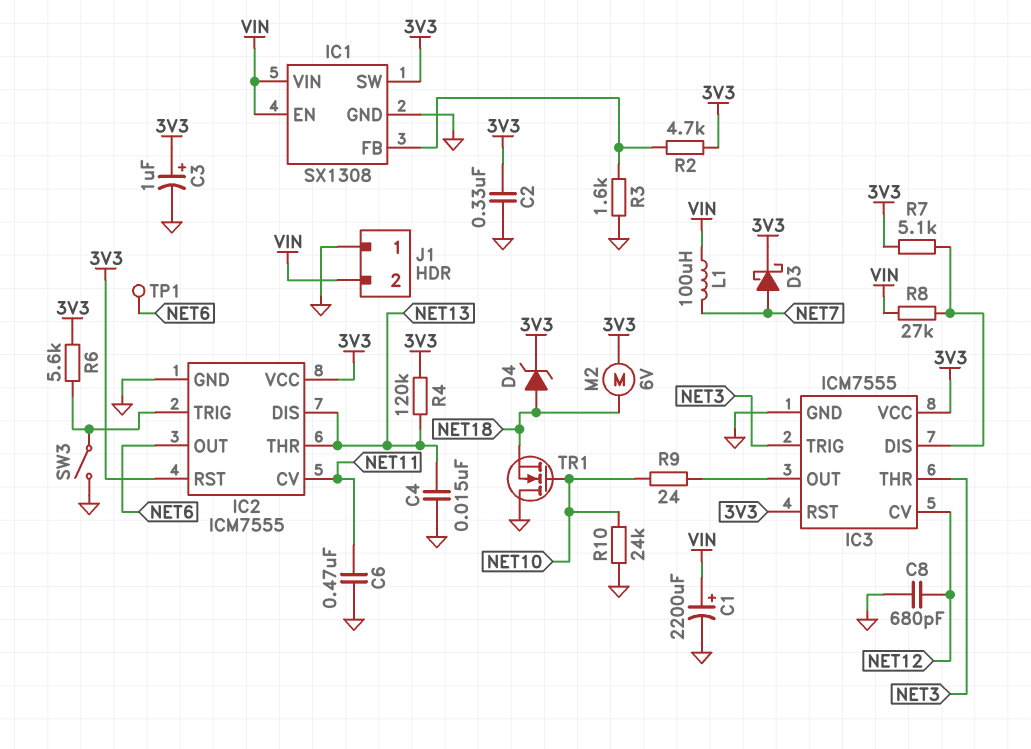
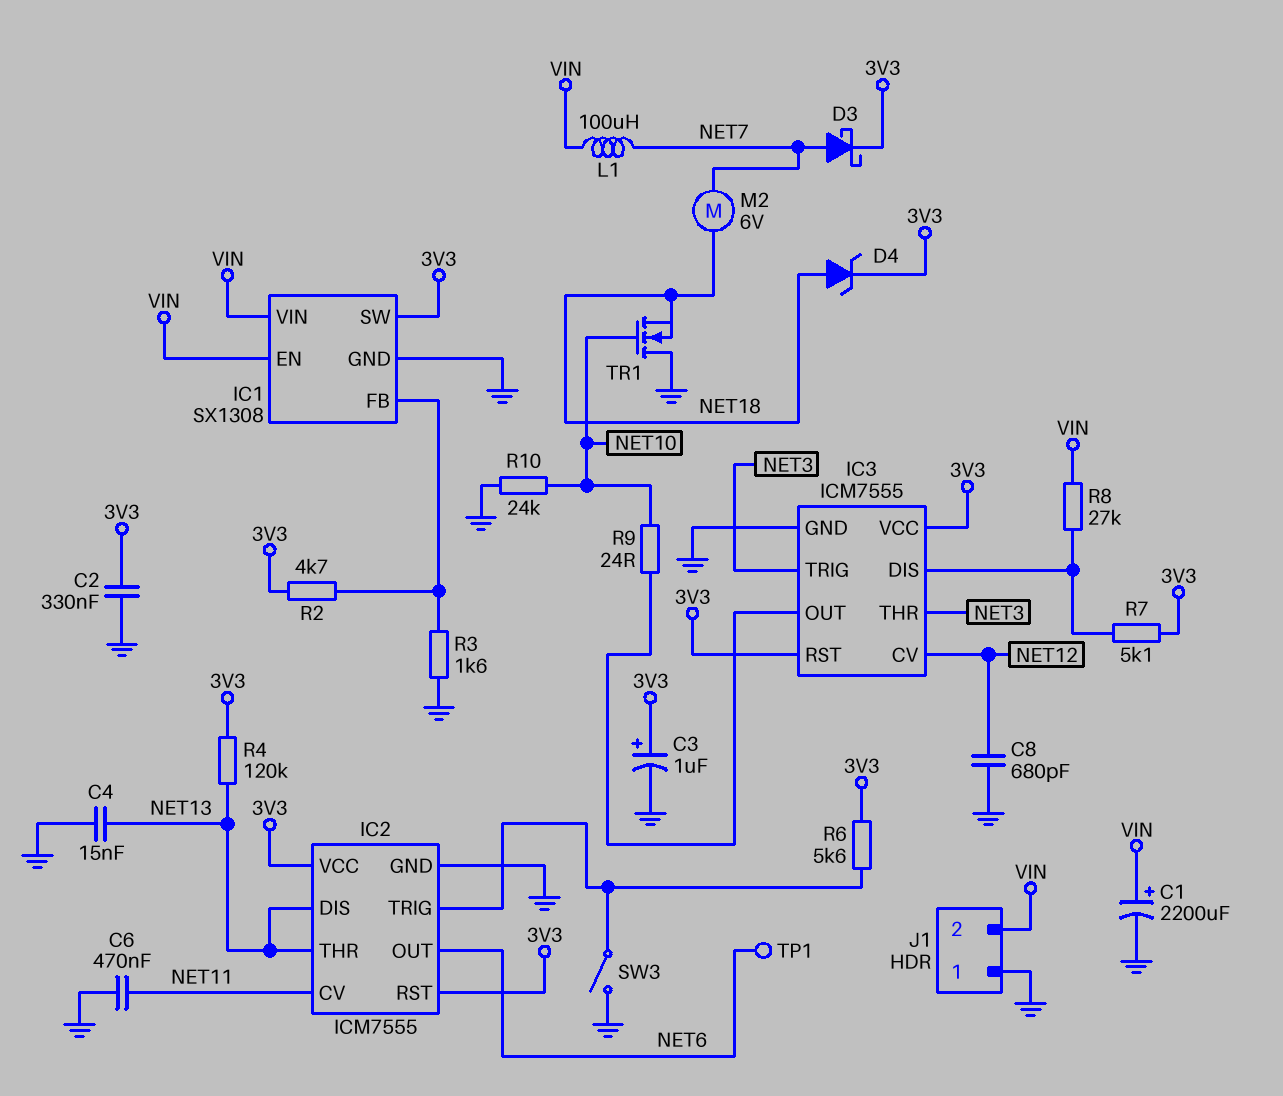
M2: motor 6V (3V3, NET18) -> motor 6V (NET7, NET18)

